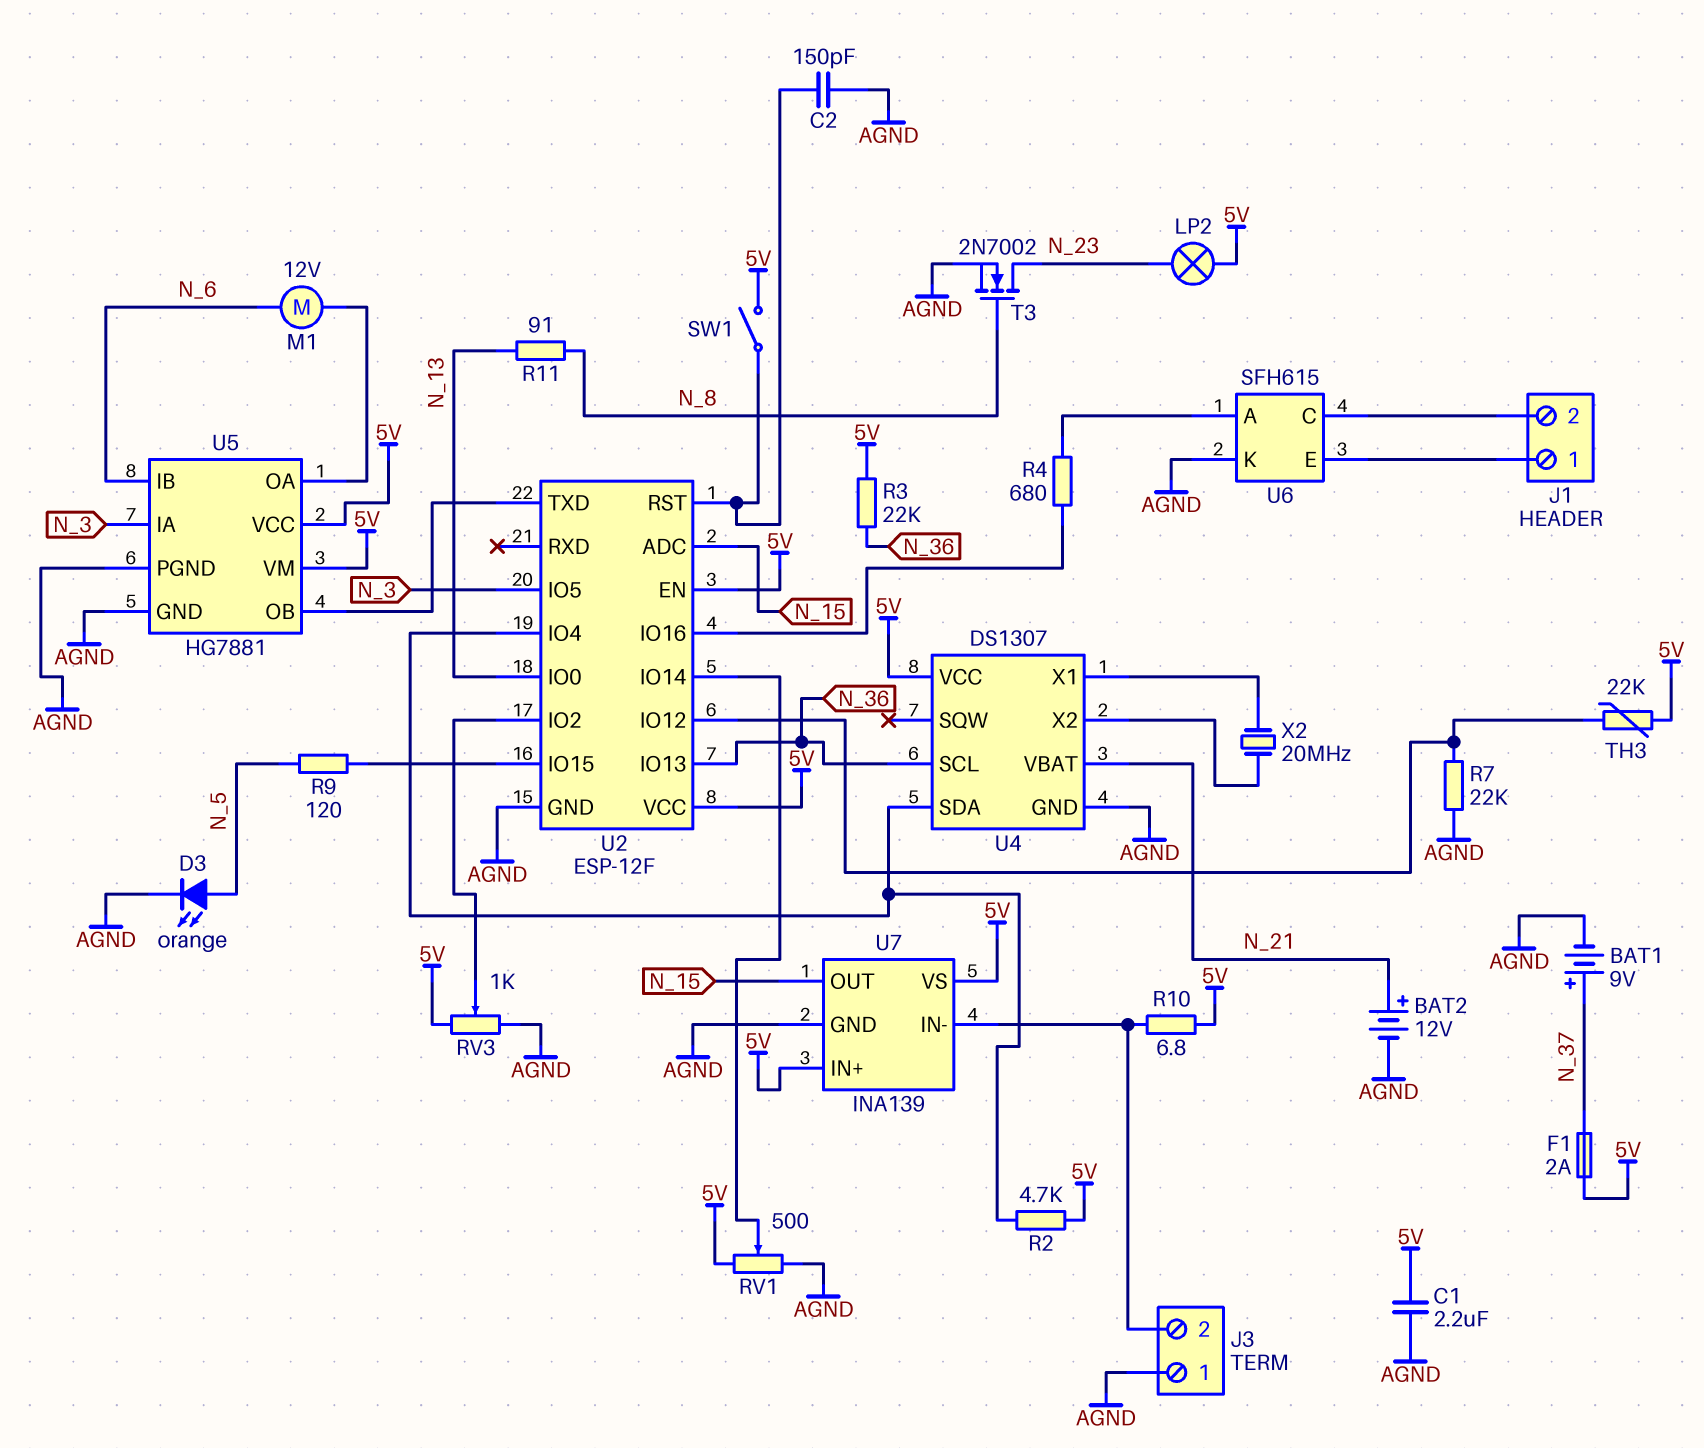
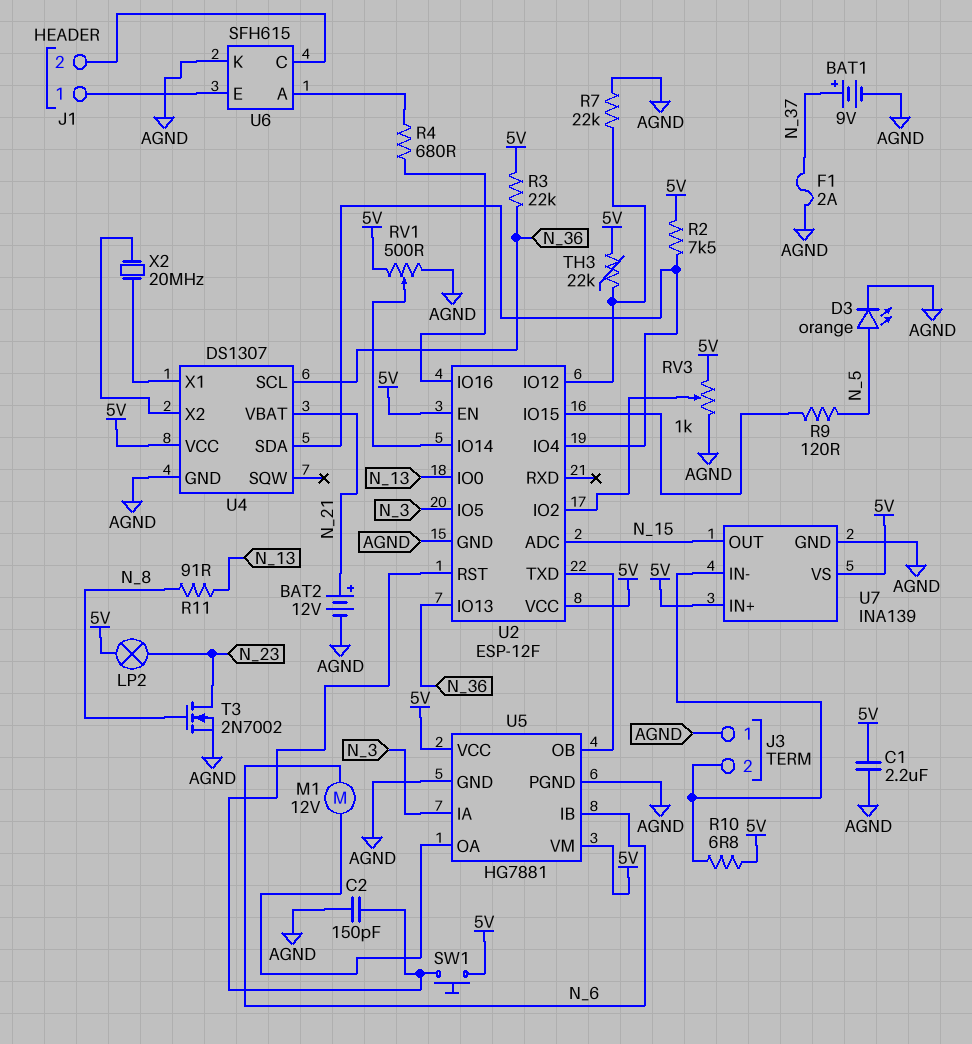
F1: 2A (5V, N_37) -> 2A (AGND, N_37)
R2: 4.7k (5V, U2/IO4) -> 7.5k (5V, U2/IO4)
SW1: switch (5V, U2/RST) -> button (5V, U2/RST)

